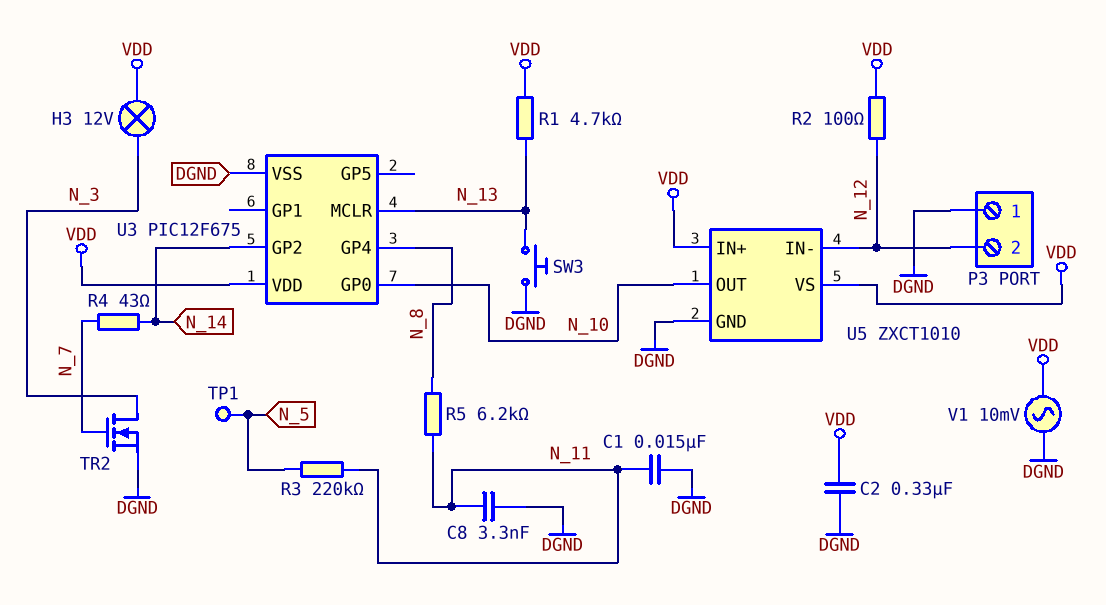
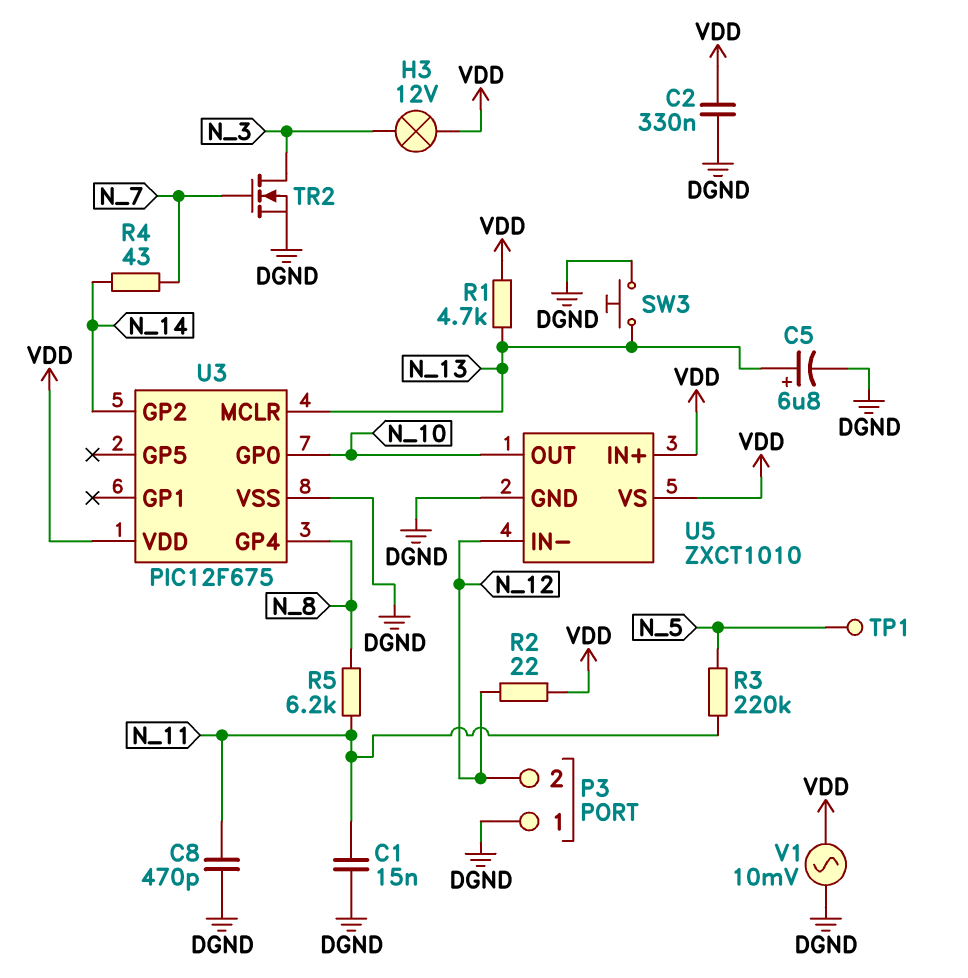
C5: none -> 6.8uF (plus N_13, minus DGND)
C8: 3.3nF (DGND, N_11) -> 470pF (DGND, N_11)
R2: 100 (N_12, VDD) -> 22 (N_12, VDD)

